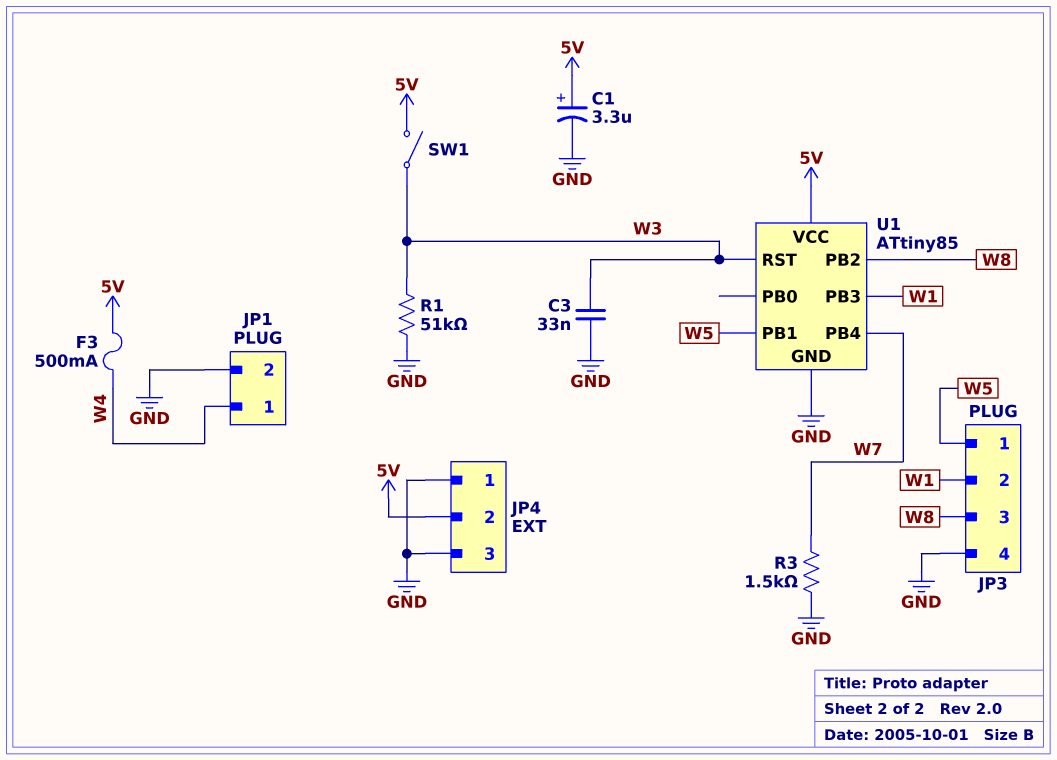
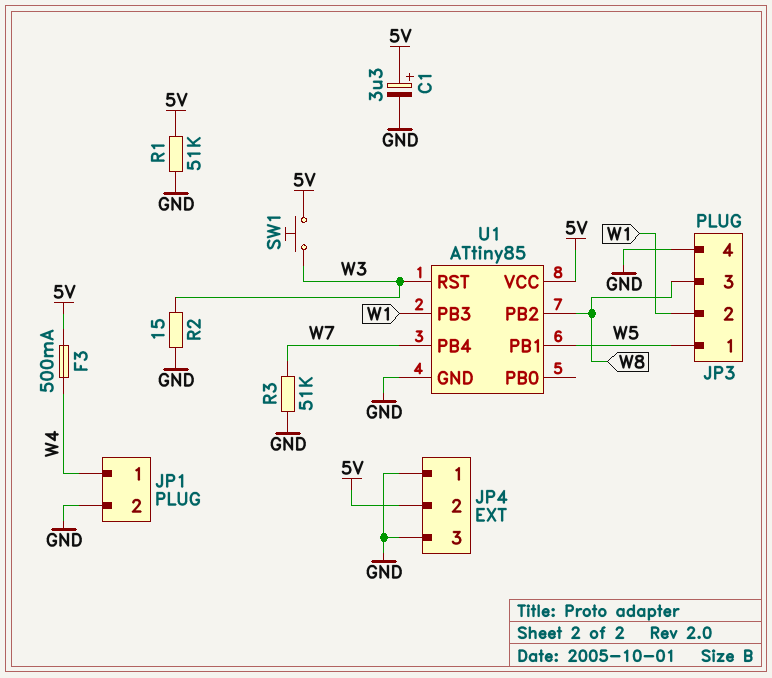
C3: 33nF (GND, W3) -> none
R1: 51k (GND, W3) -> 51k (5V, GND)
R2: none -> 15 (GND, W3)
R3: 1.5k (GND, W7) -> 51k (GND, W7)
SW1: switch (5V, W3) -> button (5V, W3)

